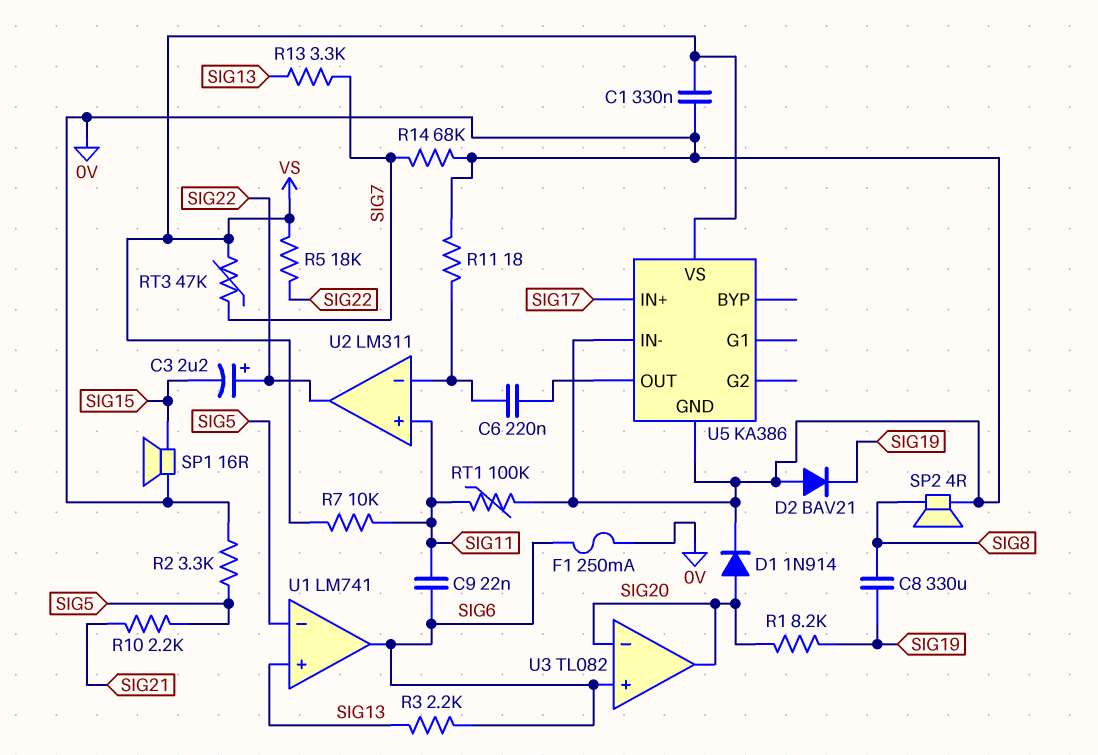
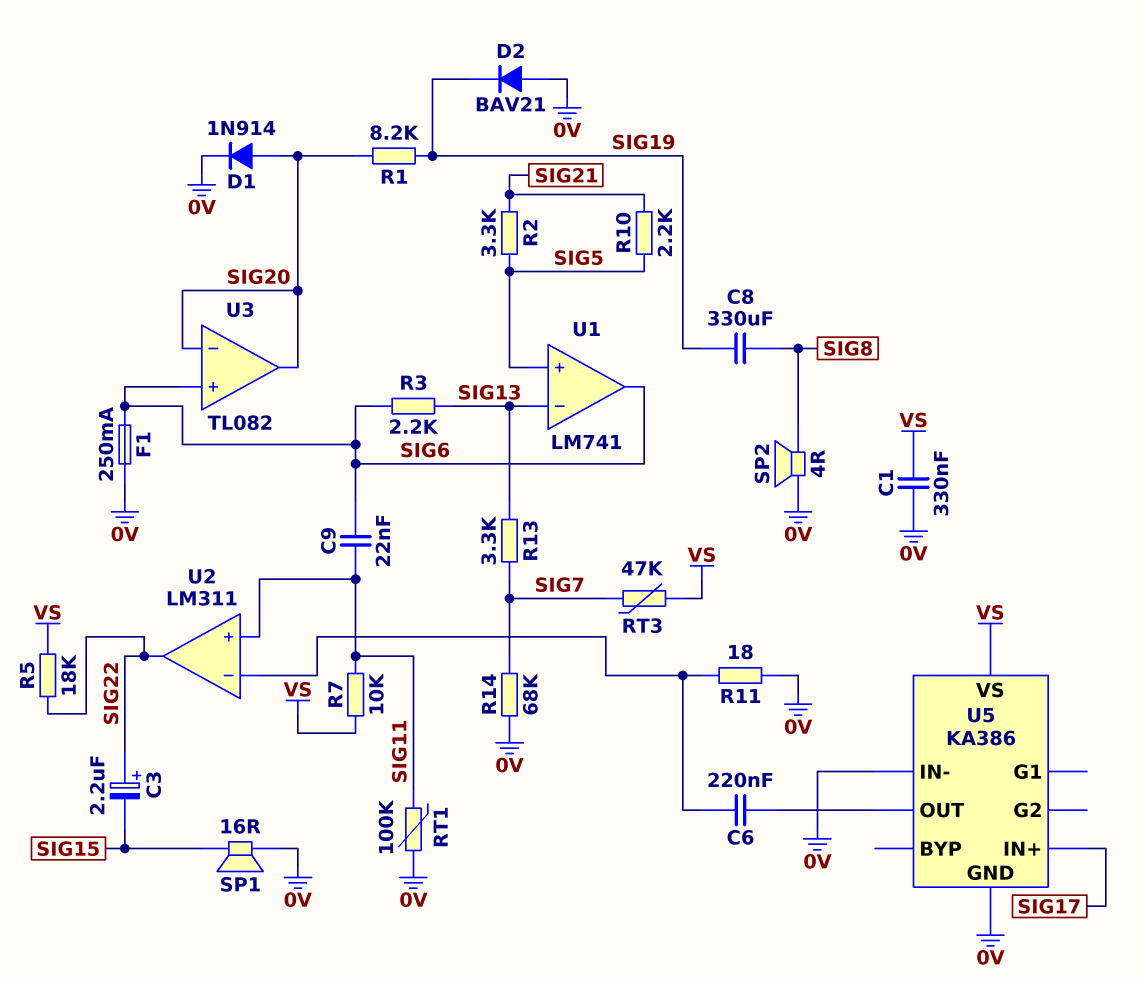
R2: 3.3k (0V, SIG5) -> 3.3k (SIG5, SIG21)
U1 pin in+: SIG13 -> SIG5
U1 pin in-: SIG5 -> SIG13

